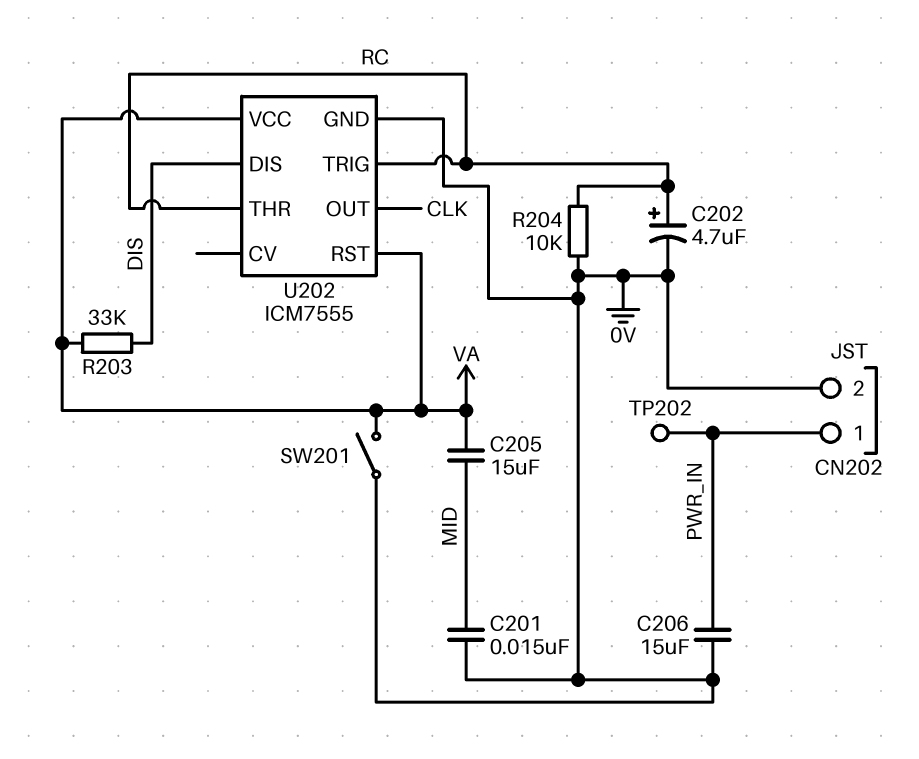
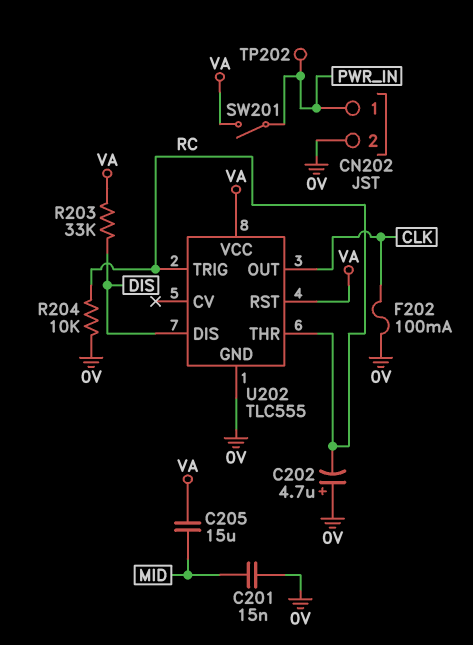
C202: 4.7uF (plus RC, minus 0V) -> 4.7uF (plus 0V, minus RC)
C206: 15uF (0V, PWR_IN) -> none
F202: none -> 100mA (0V, CLK)
SW201: switch (0V, VA) -> switch (PWR_IN, VA)
U202: ICM7555 -> TLC555

